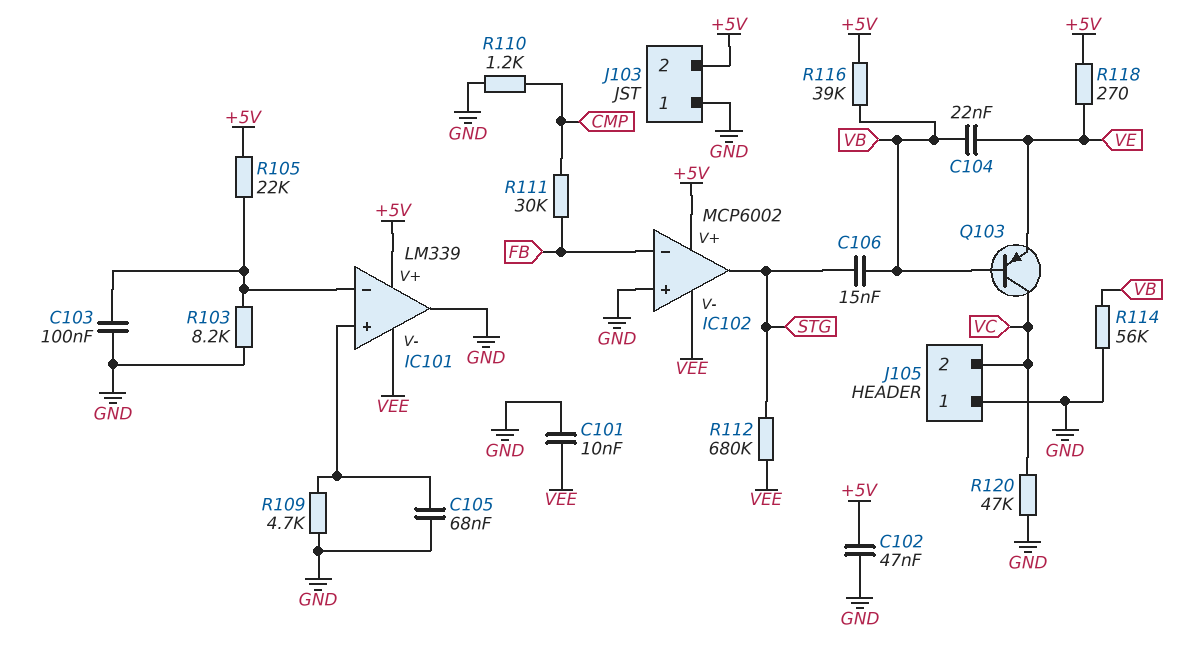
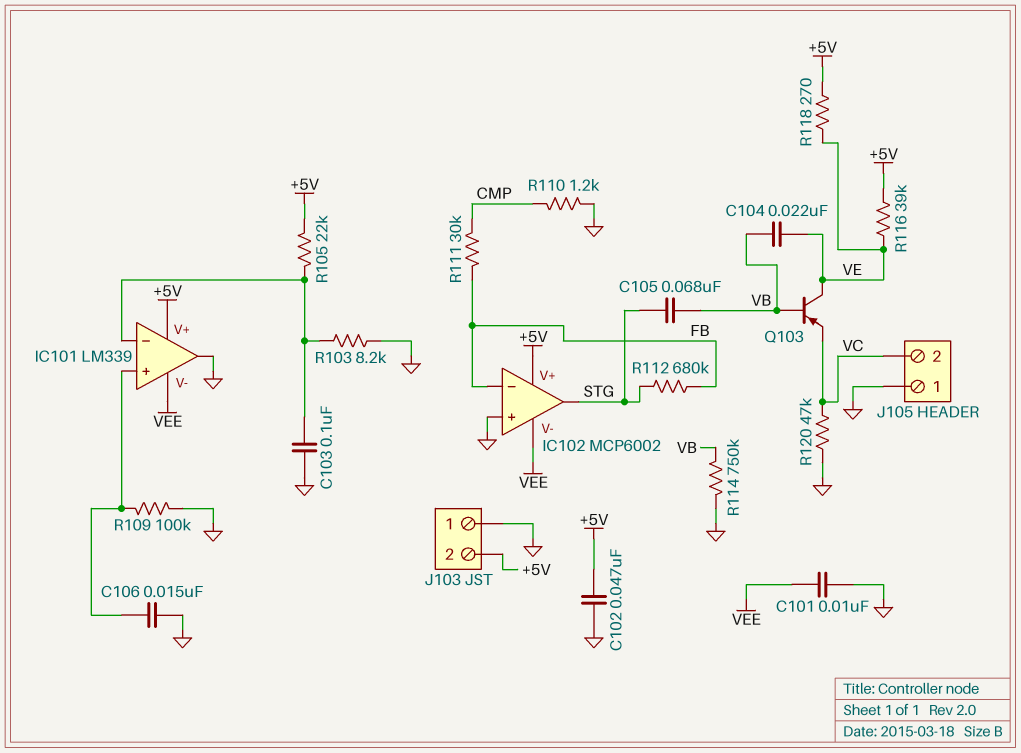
C105: 68nF (GND, IC101/in+) -> 68nF (STG, VB)
C106: 15nF (STG, VB) -> 15nF (GND, IC101/in+)
Q103: PNP (B VB, C VC, E VE) -> PNP (B VB, C VE, E VC)
R109: 4.7k (GND, IC101/in+) -> 100k (GND, IC101/in+)
R112: 680k (STG, VEE) -> 680k (FB, STG)
R114: 56k (GND, VB) -> 750k (GND, VB)
R116: 39k (+5V, VB) -> 39k (+5V, VE)

